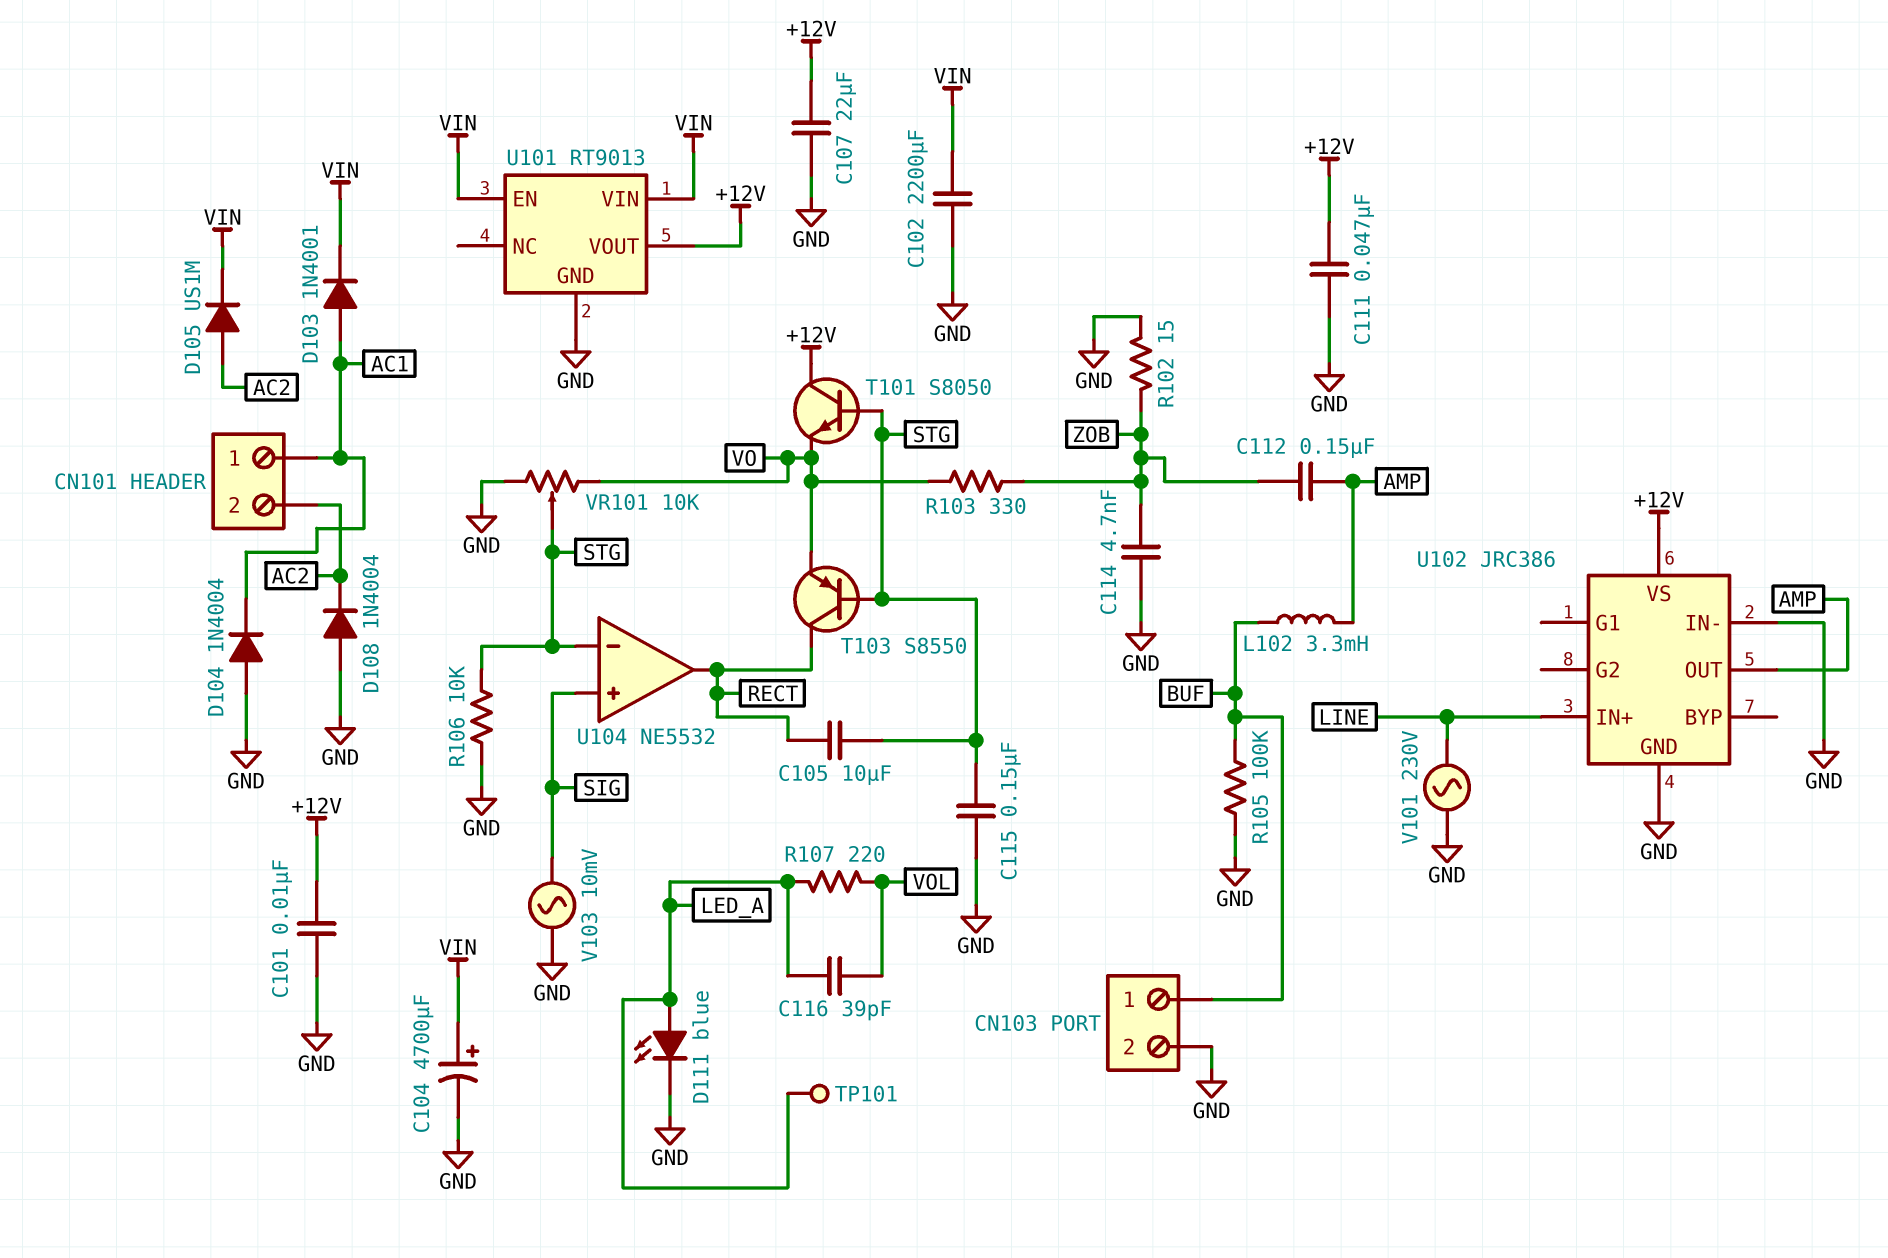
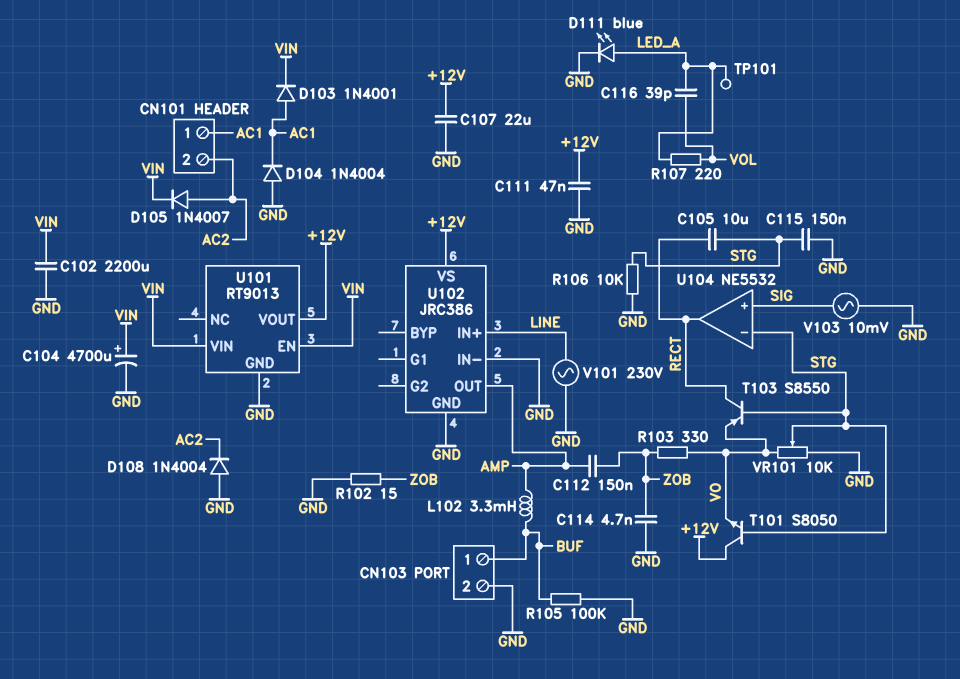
C101: 10nF (+12V, GND) -> none
D105: diode US1M (A AC2, K VIN) -> diode 1N4007 (A AC2, K VIN)

